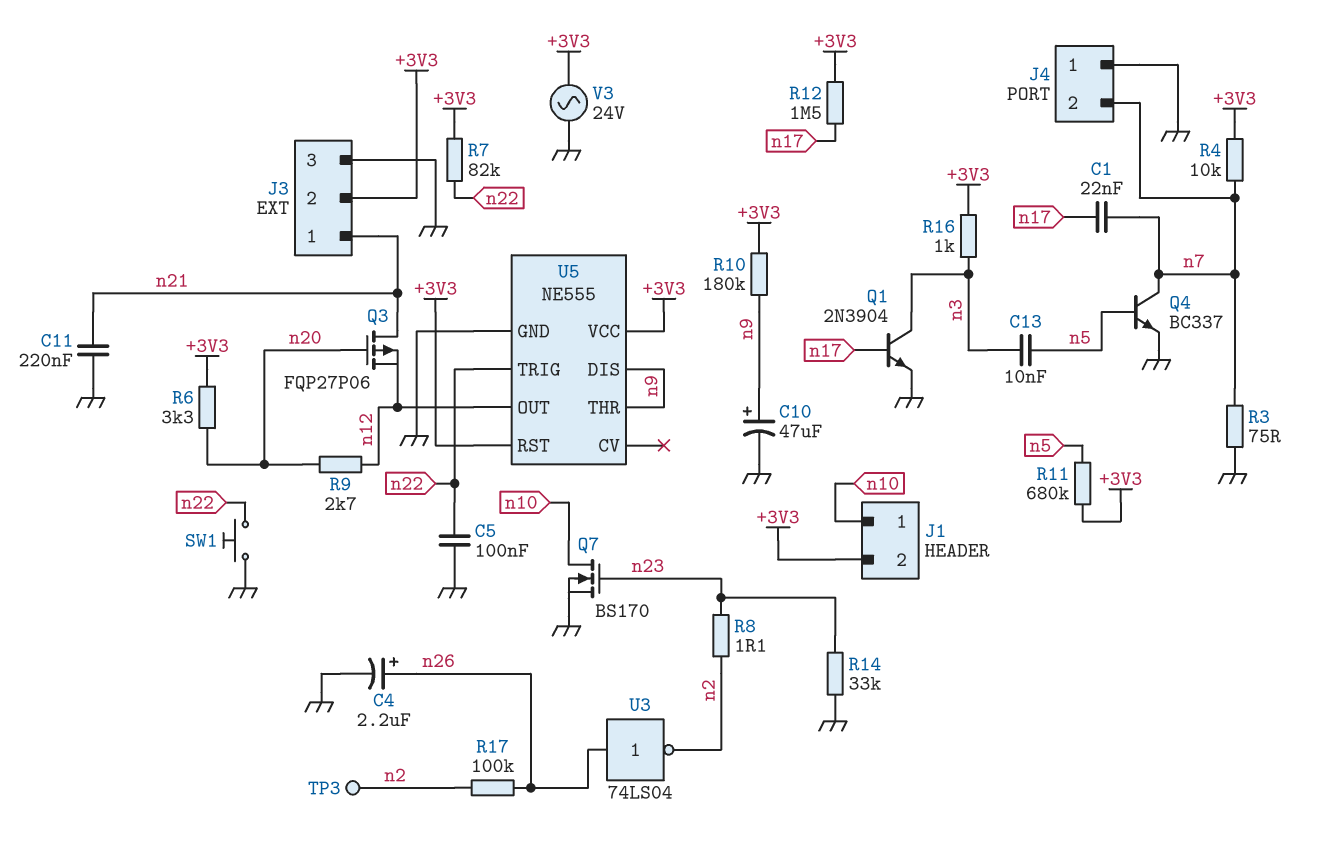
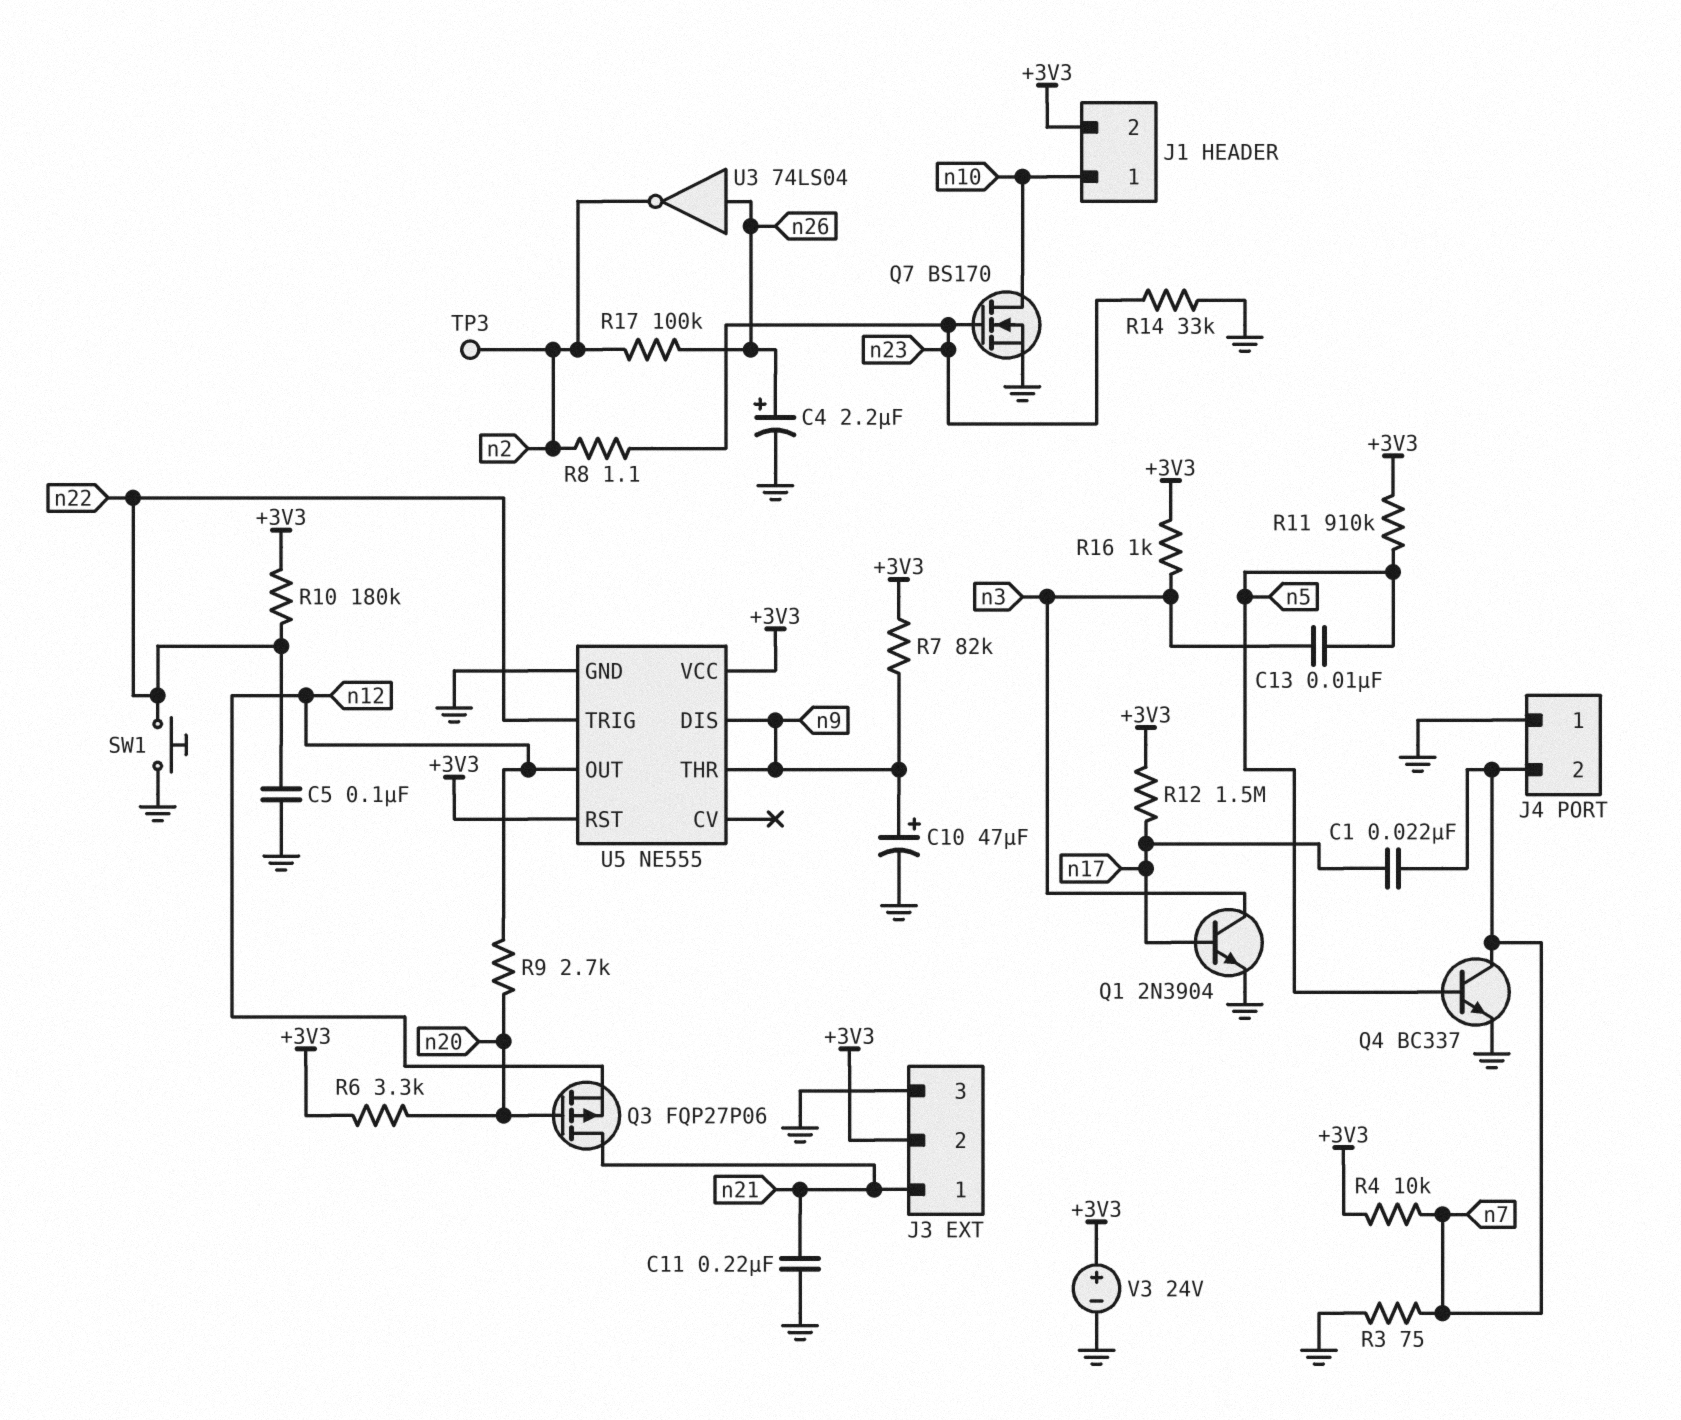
R7: 82k (+3V3, n22) -> 82k (+3V3, n9)
R10: 180k (+3V3, n9) -> 180k (+3V3, n22)
R11: 680k (+3V3, n5) -> 910k (+3V3, n5)
V3: AC 24V (+3V3, GND) -> 24V (plus +3V3, minus GND)

